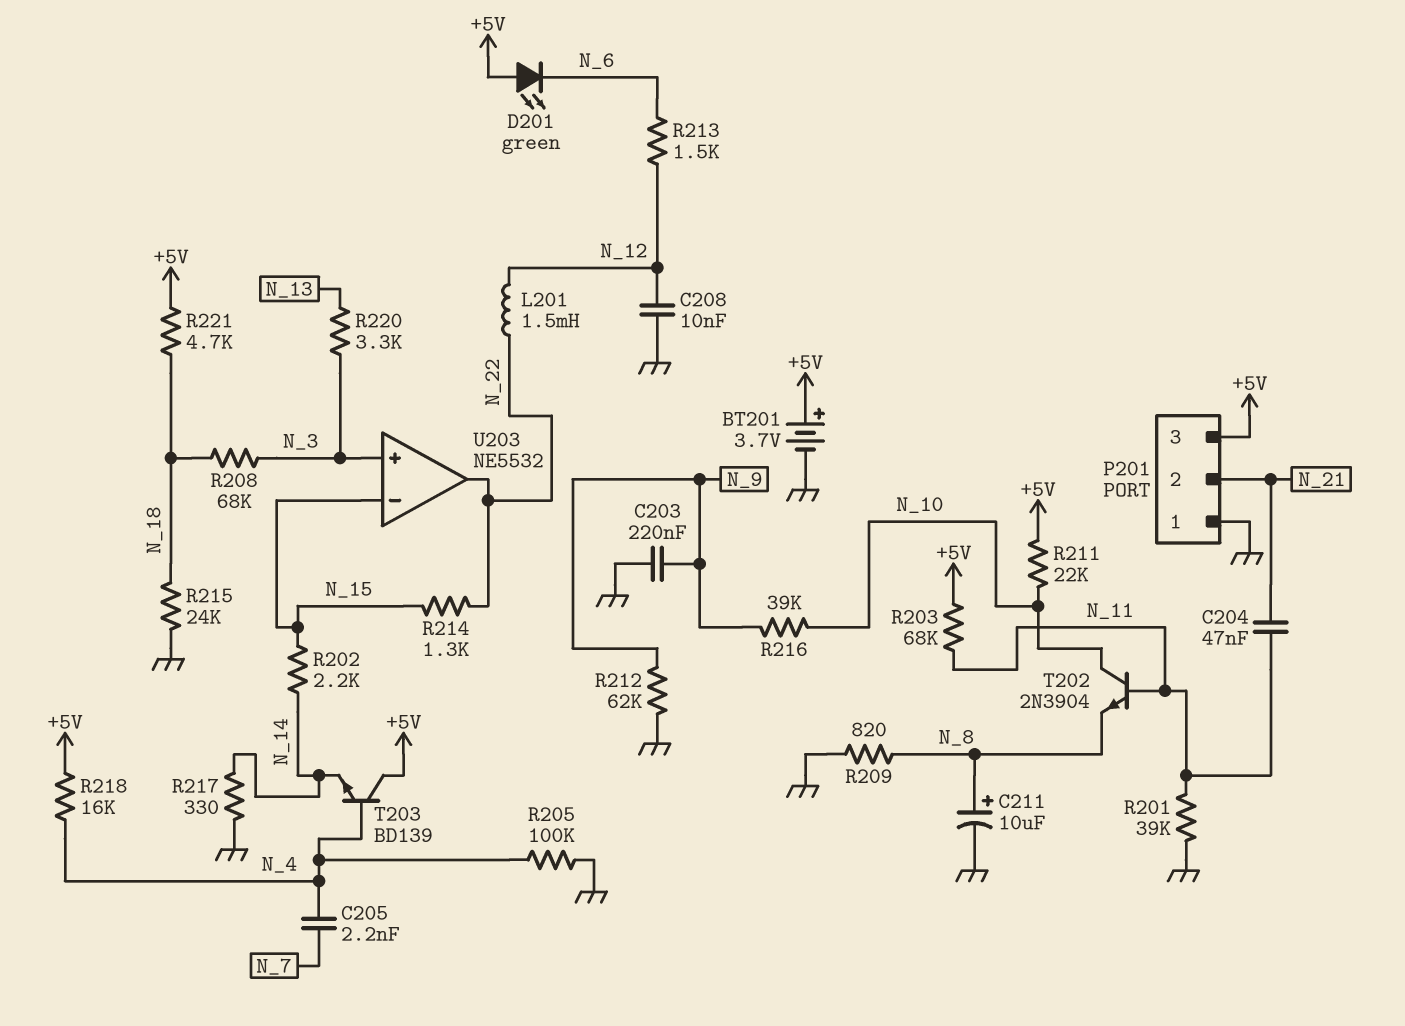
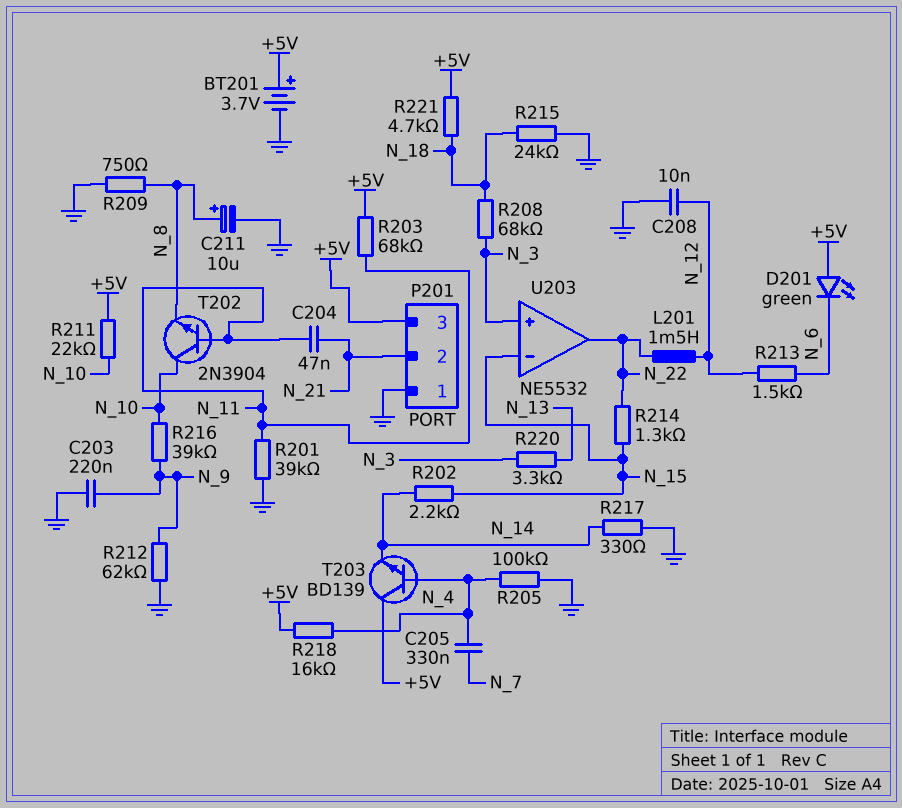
C205: 2.2nF (N_4, N_7) -> 330nF (N_4, N_7)
R209: 820 (GND, N_8) -> 750 (GND, N_8)

